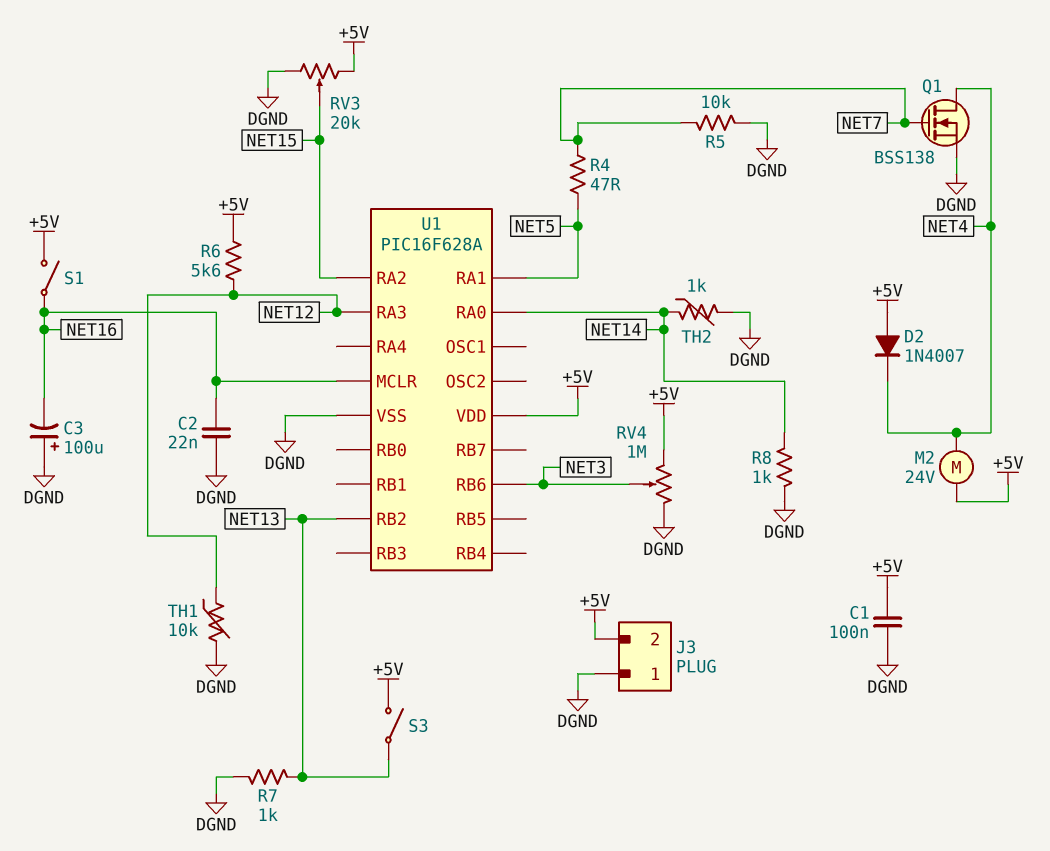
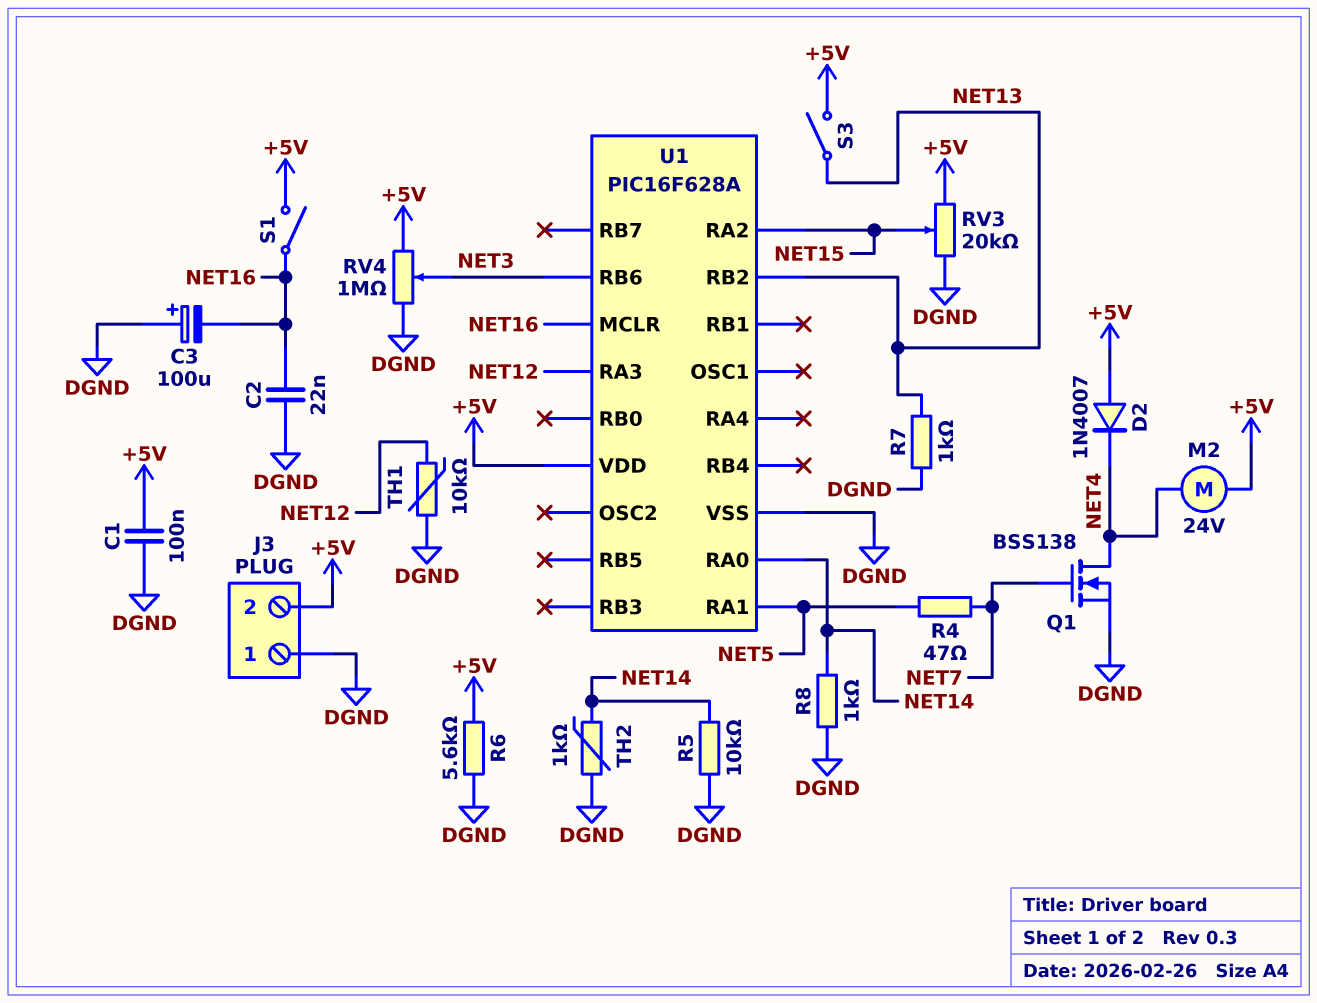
R5: 10k (DGND, NET7) -> 10k (DGND, NET14)
R6: 5.6k (+5V, NET12) -> 5.6k (+5V, DGND)

